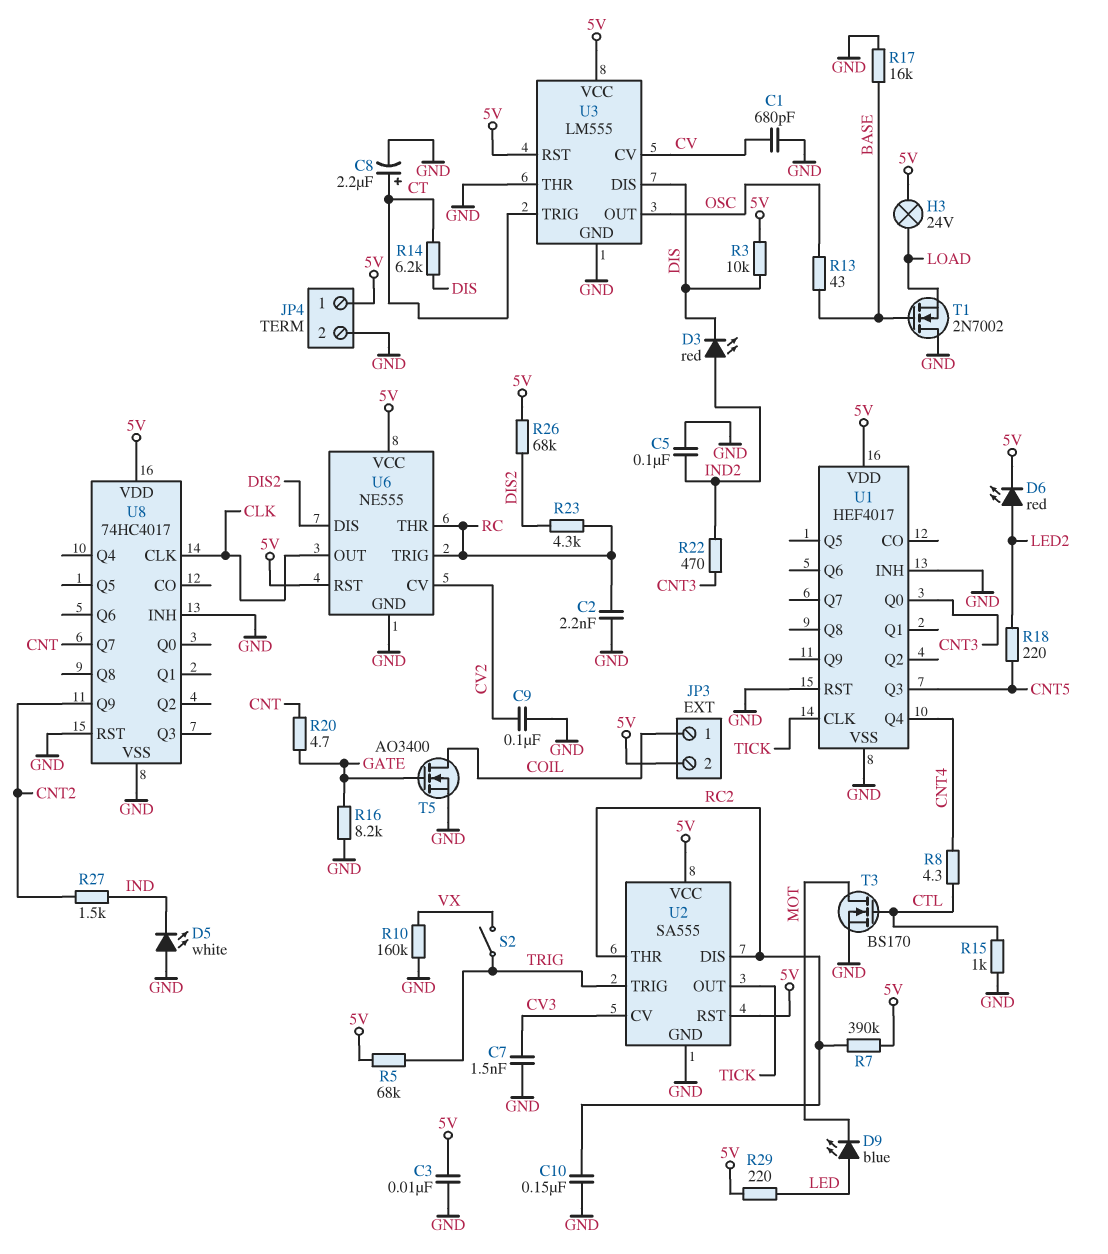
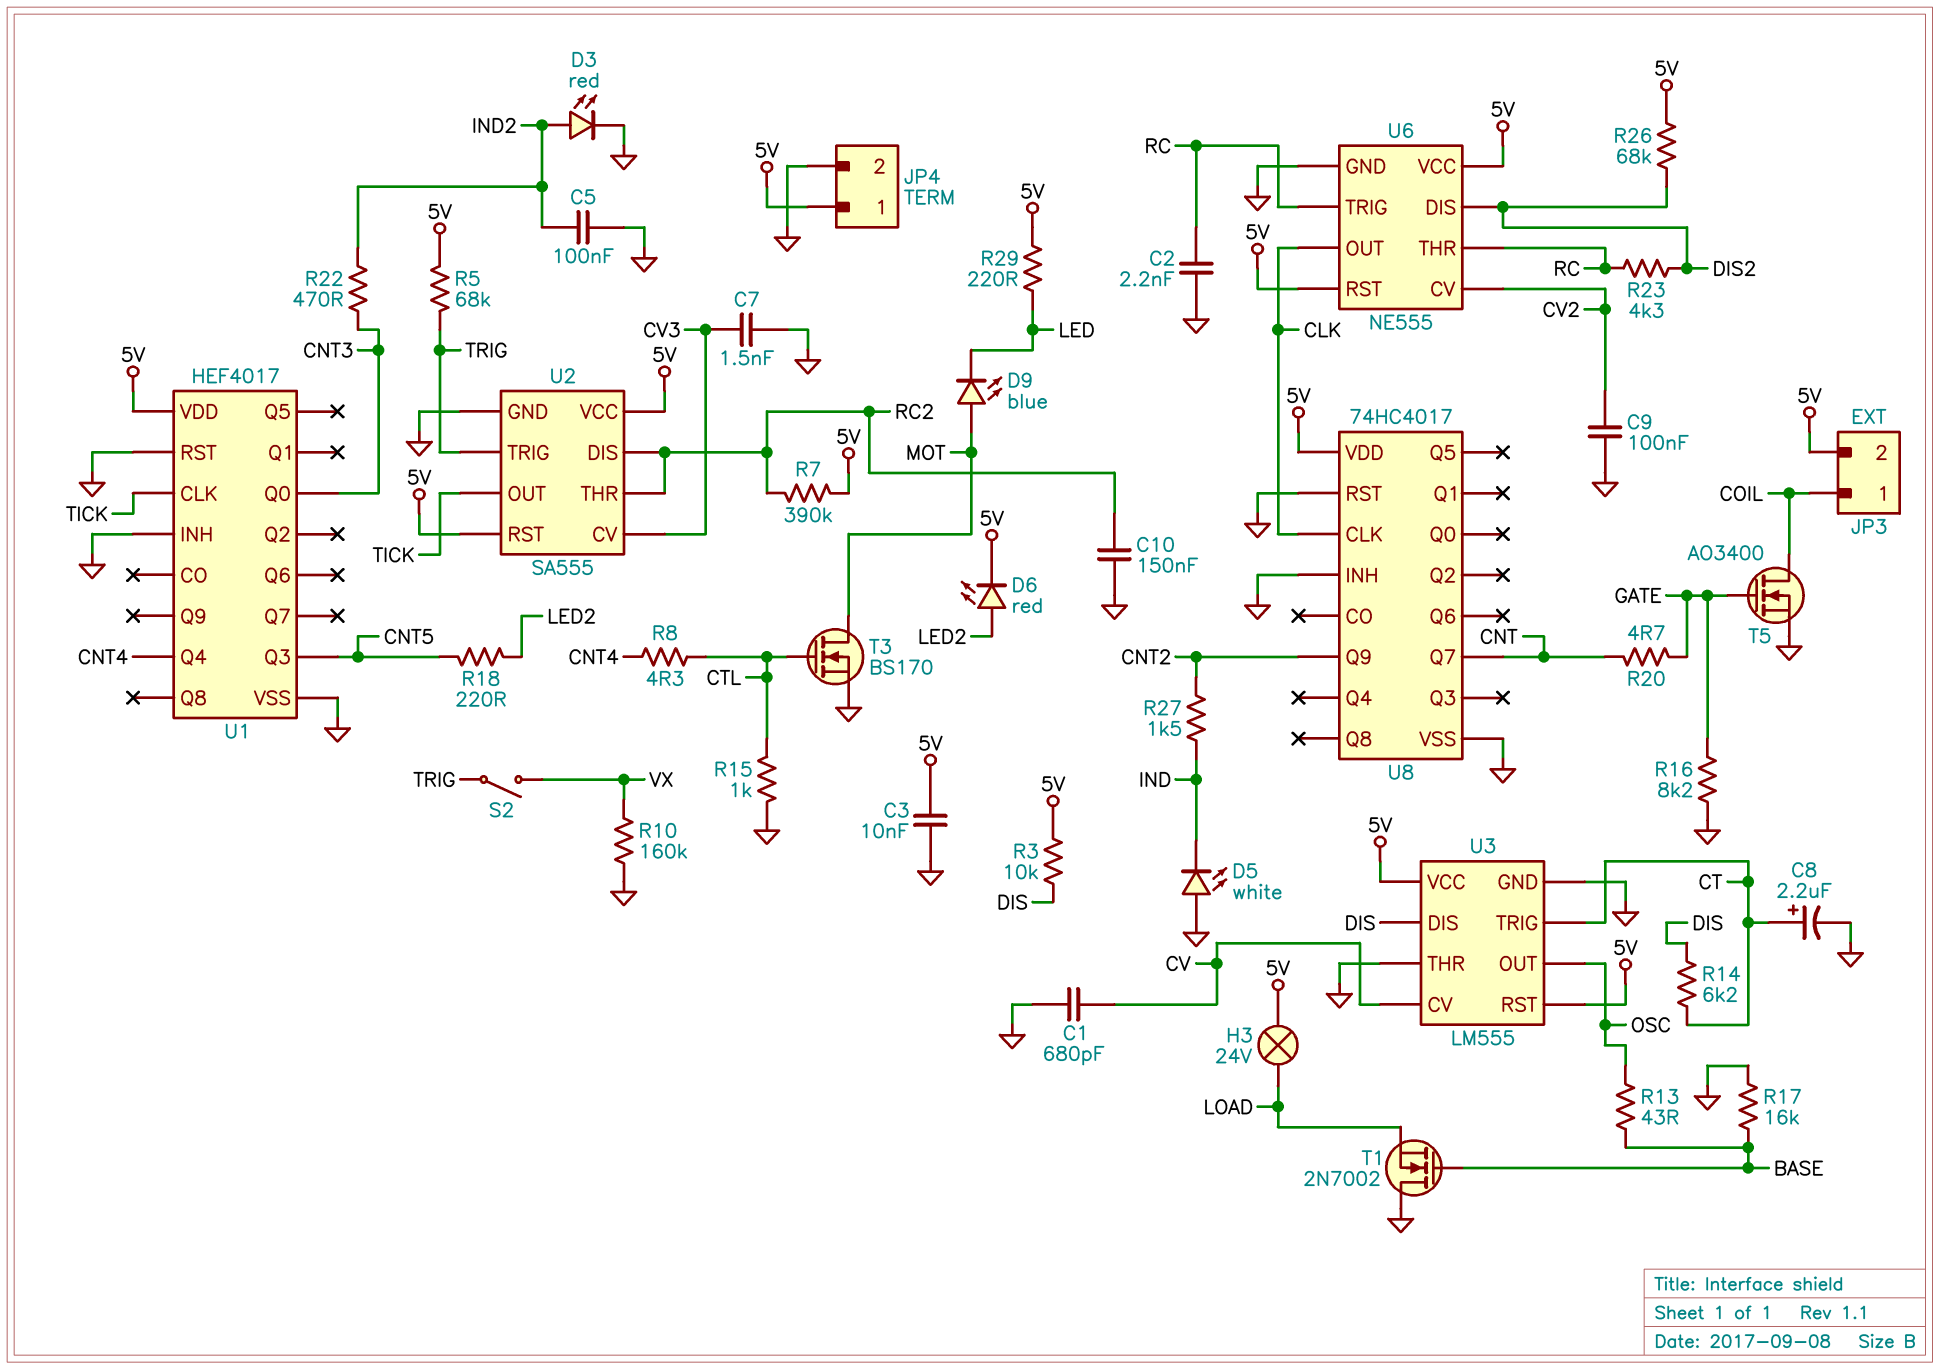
D3: LED red (A IND2, K DIS) -> LED red (A IND2, K GND)
D9: LED blue (A LED, K MOT) -> LED blue (A MOT, K LED)

